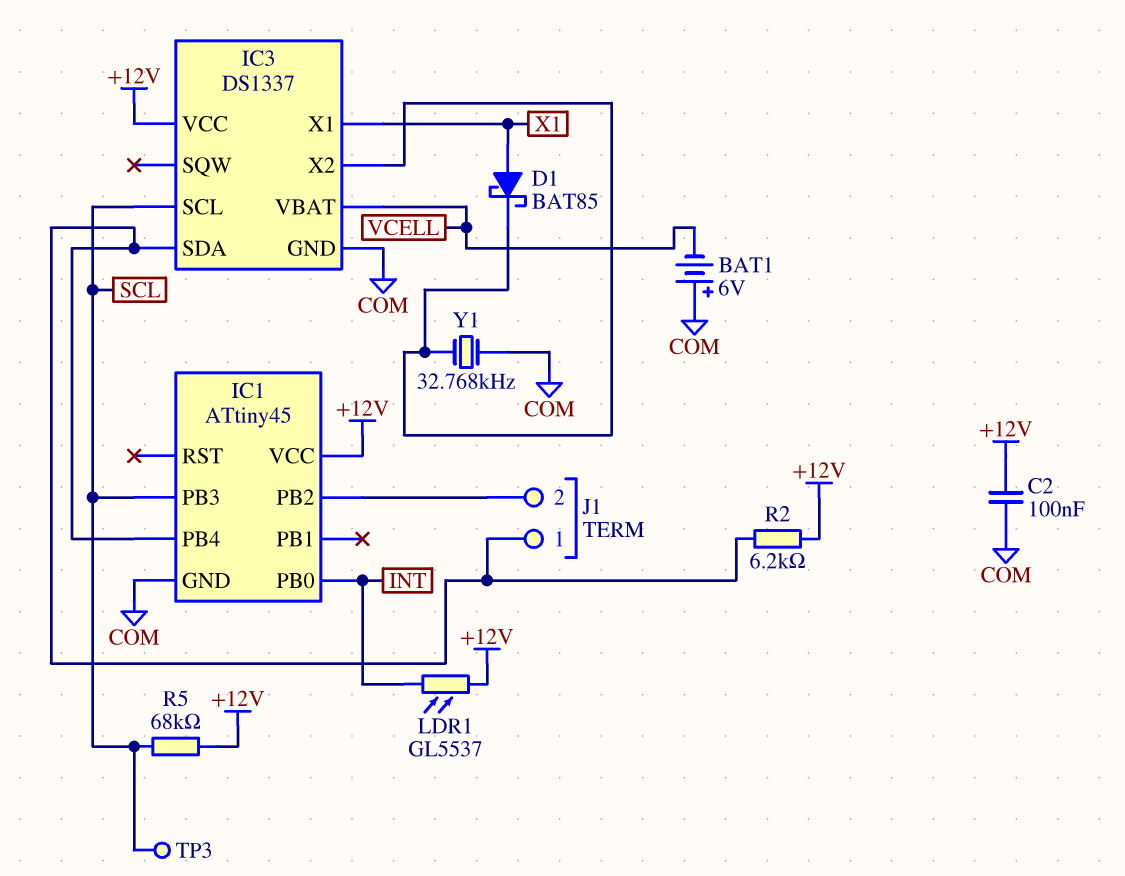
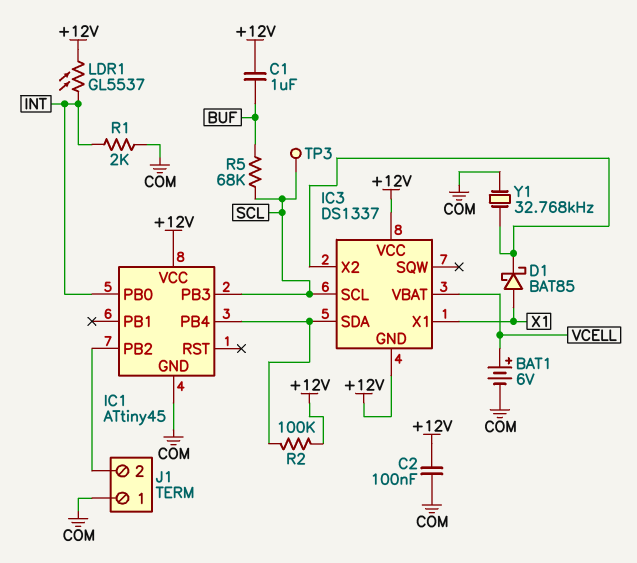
BAT1: 6V (plus COM, minus VCELL) -> 6V (plus VCELL, minus COM)
C1: none -> 1uF (+12V, BUF)
IC3 pin GND: COM -> +12V
J1 pin 1: IC1/PB4 -> COM
R1: none -> 2k (COM, INT)
R2: 6.2k (+12V, IC1/PB4) -> 100k (+12V, IC1/PB4)
R5: 68k (+12V, SCL) -> 68k (BUF, SCL)

